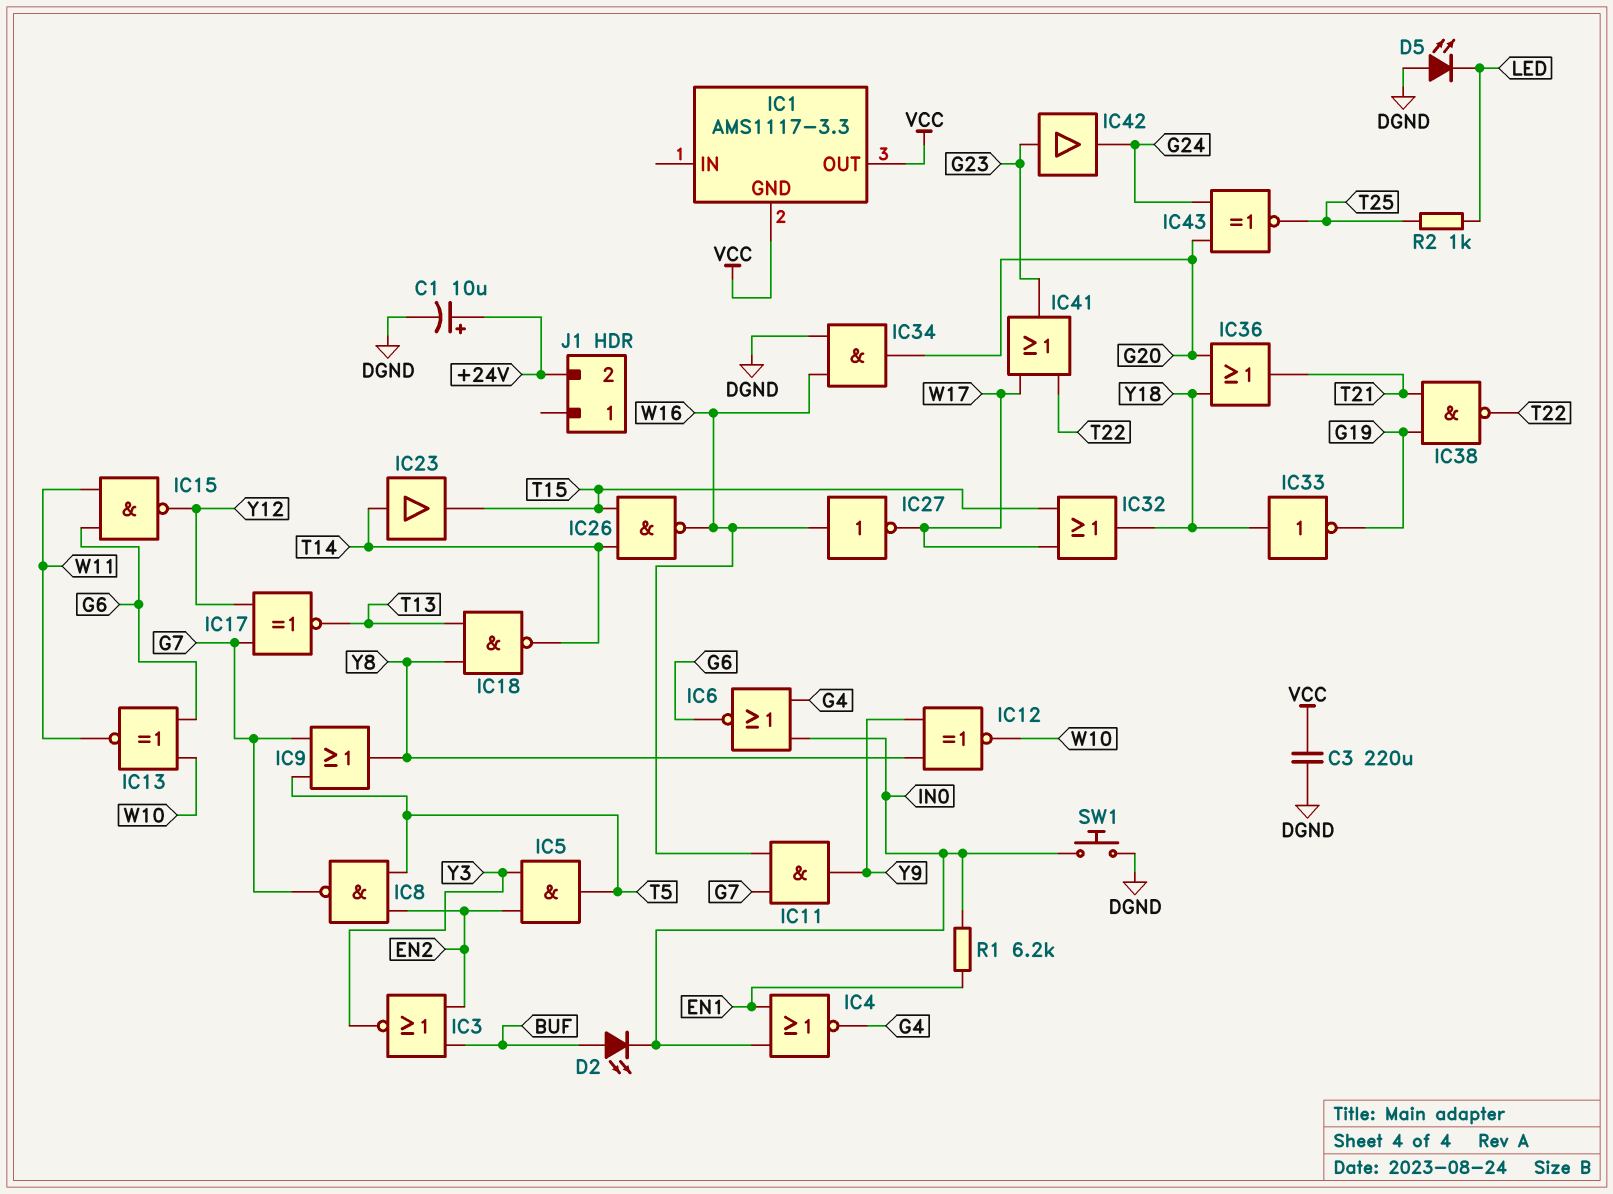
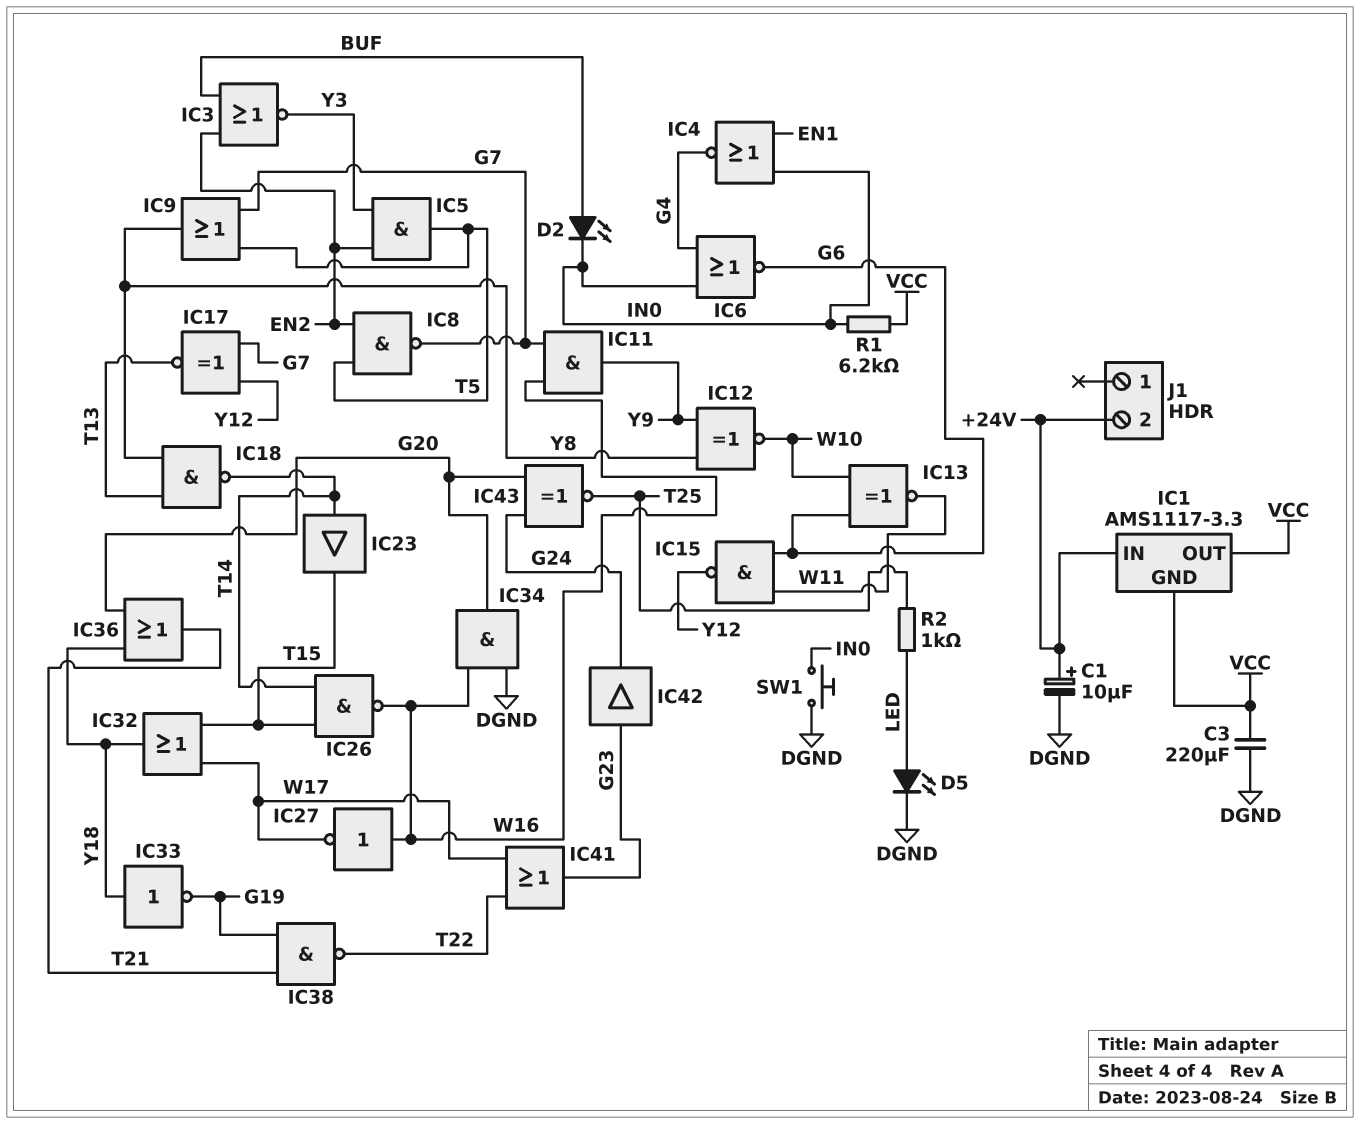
D5: LED (A DGND, K LED) -> LED (A LED, K DGND)
IC1 pin IN: none -> +24V
R1: 6.2k (EN1, IN0) -> 6.2k (IN0, VCC)

